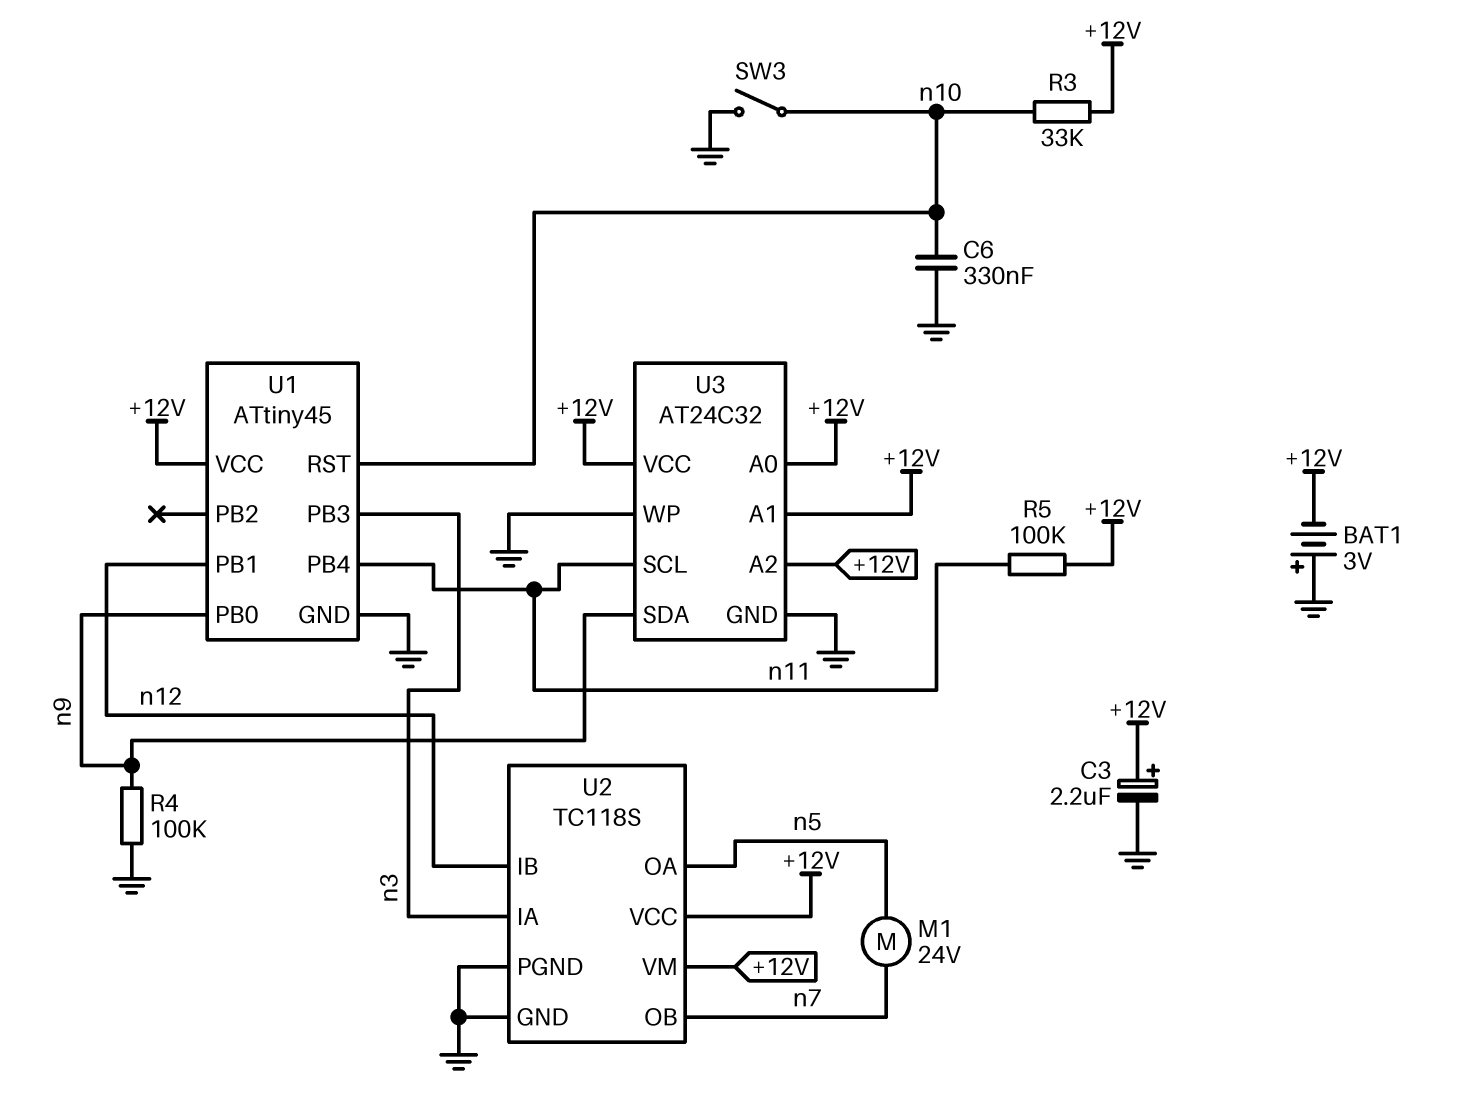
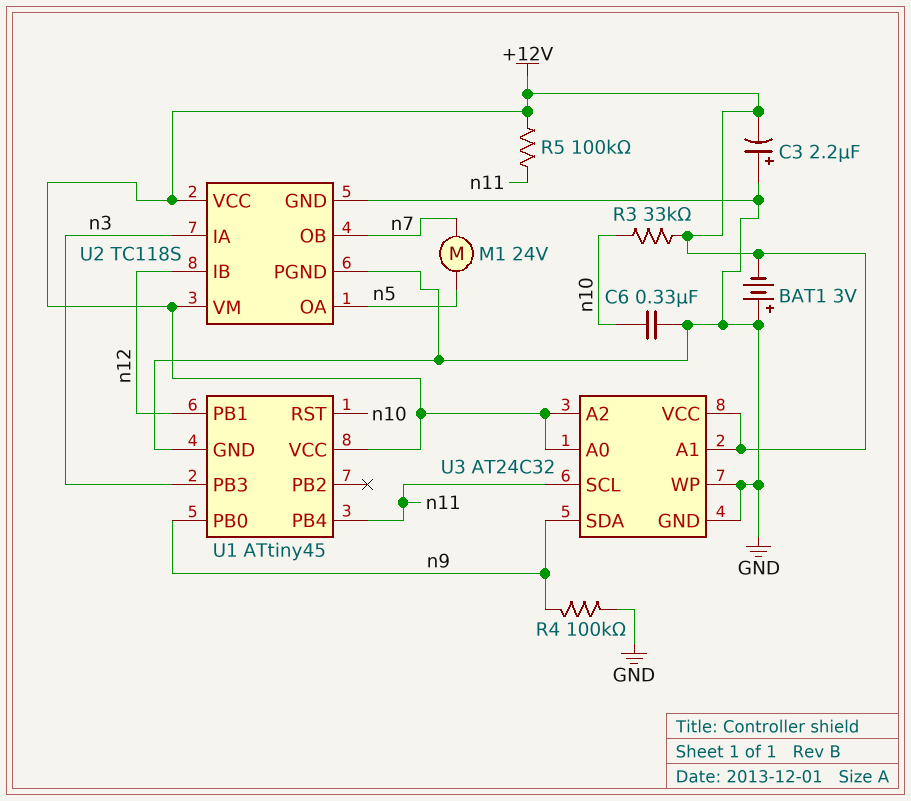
C3: 2.2uF (plus +12V, minus GND) -> 2.2uF (plus GND, minus +12V)
SW3: switch (GND, n10) -> none

